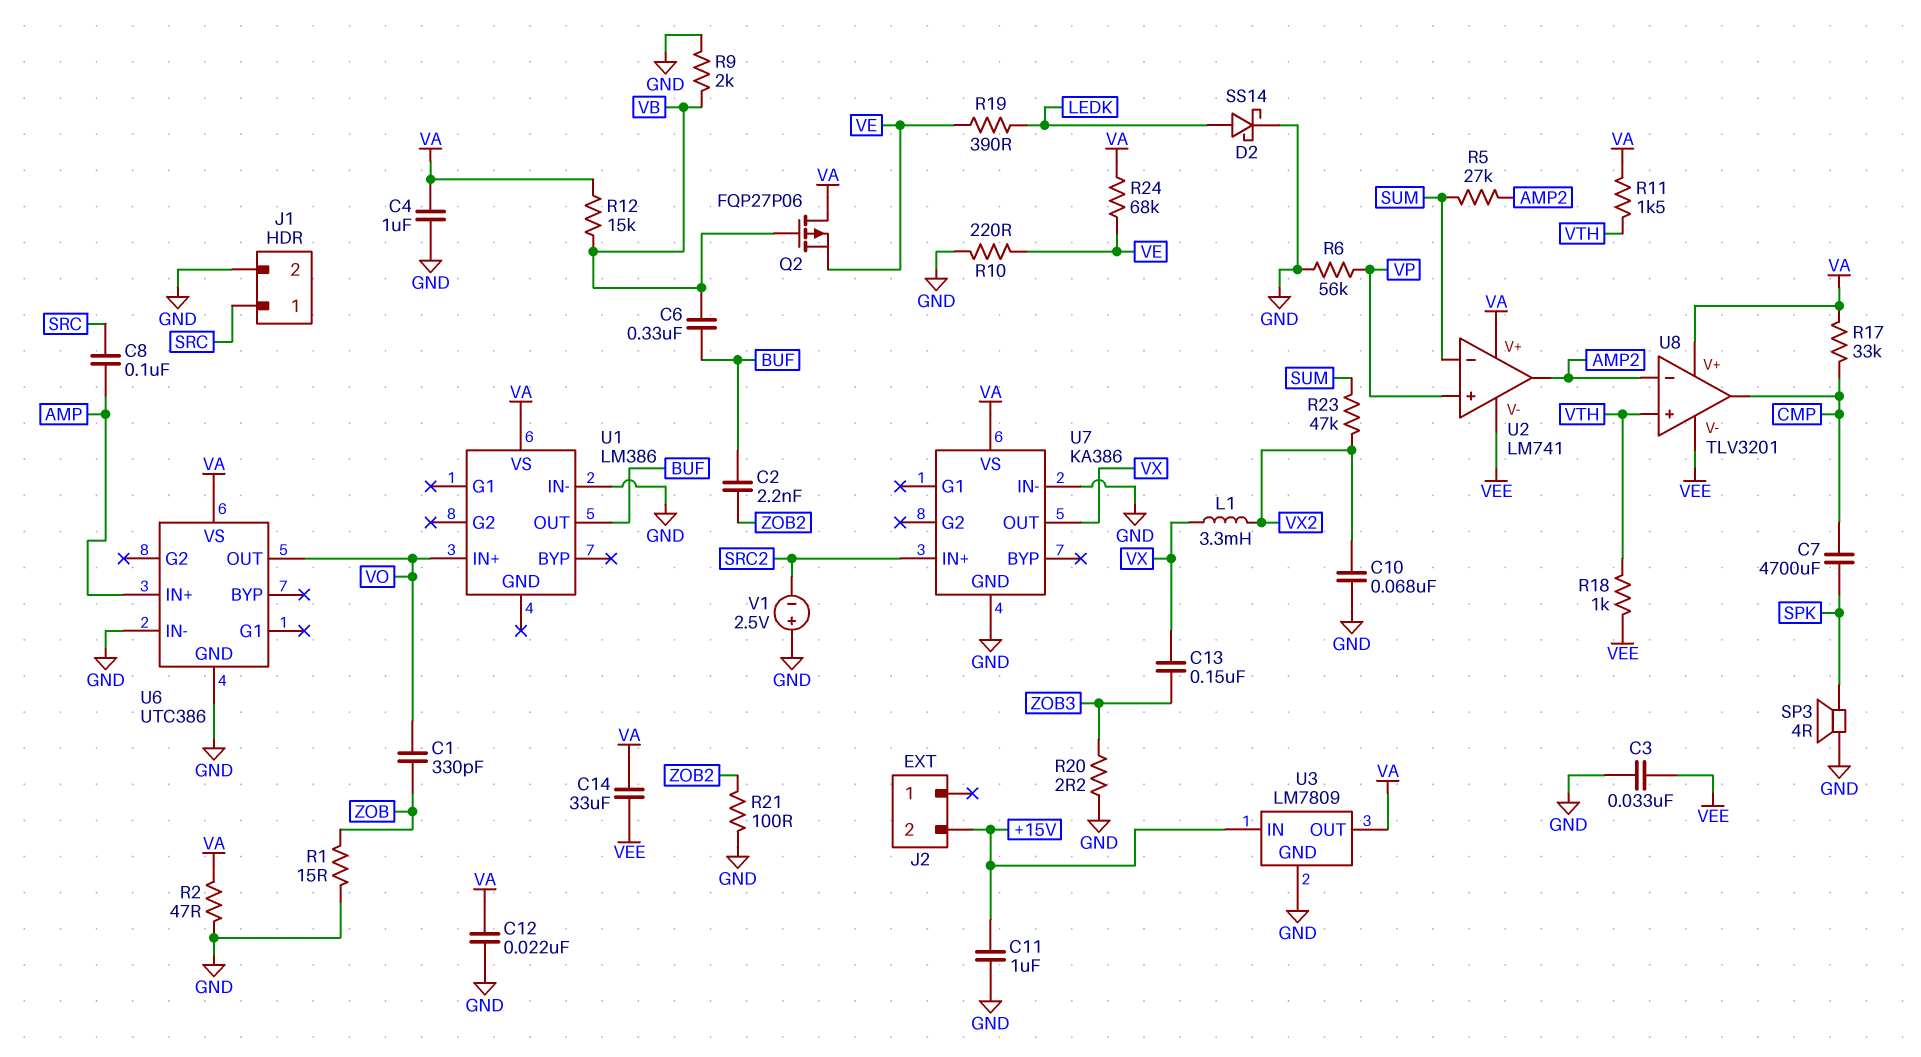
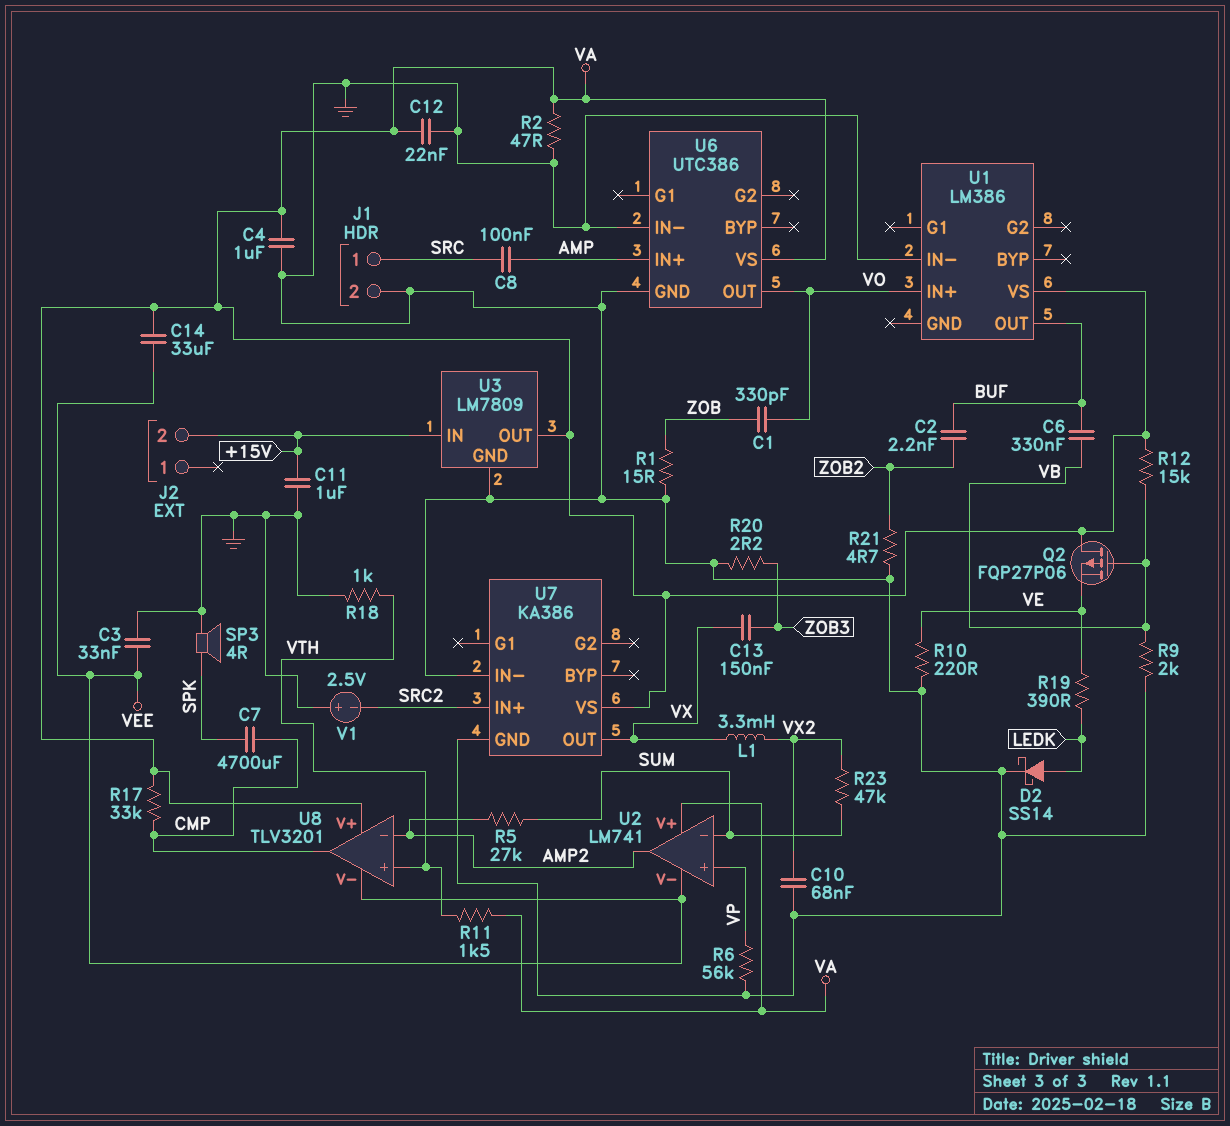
R18: 1k (VEE, VTH) -> 1k (GND, VTH)
R21: 100 (GND, ZOB2) -> 4.7 (GND, ZOB2)
R24: 68k (VA, VE) -> none

